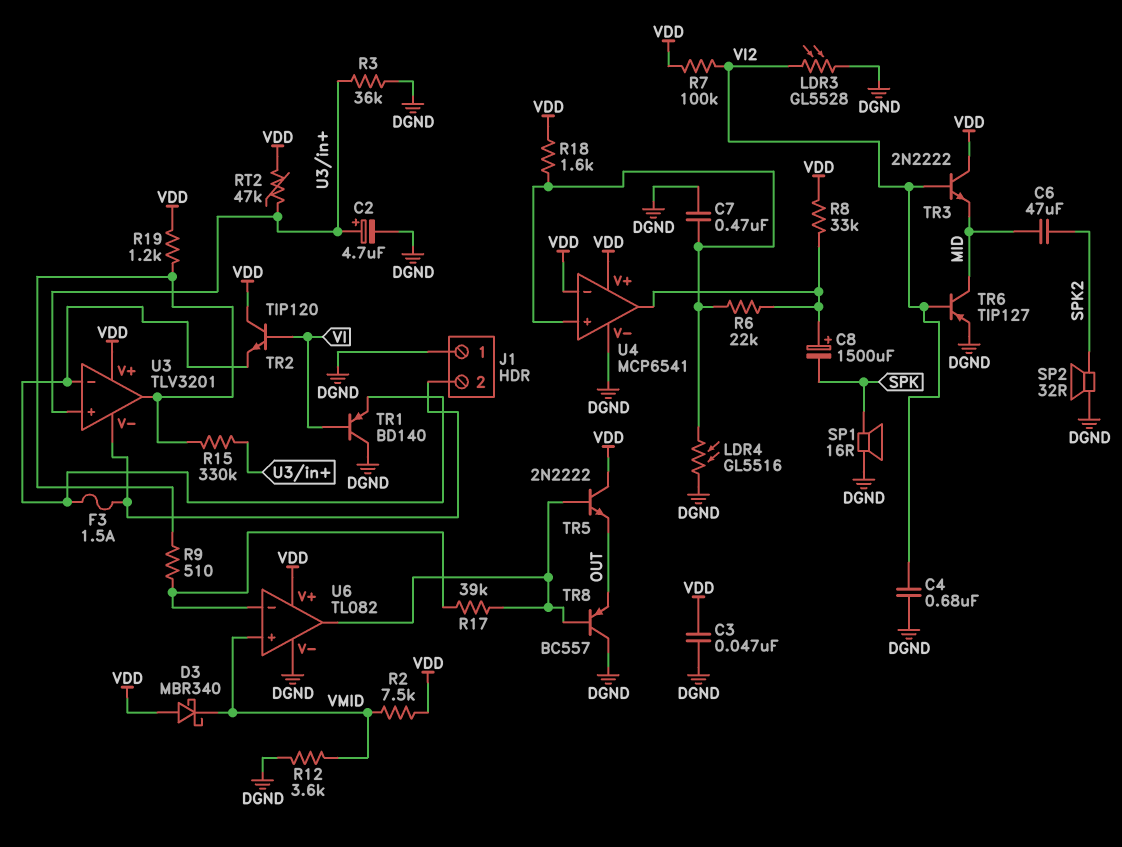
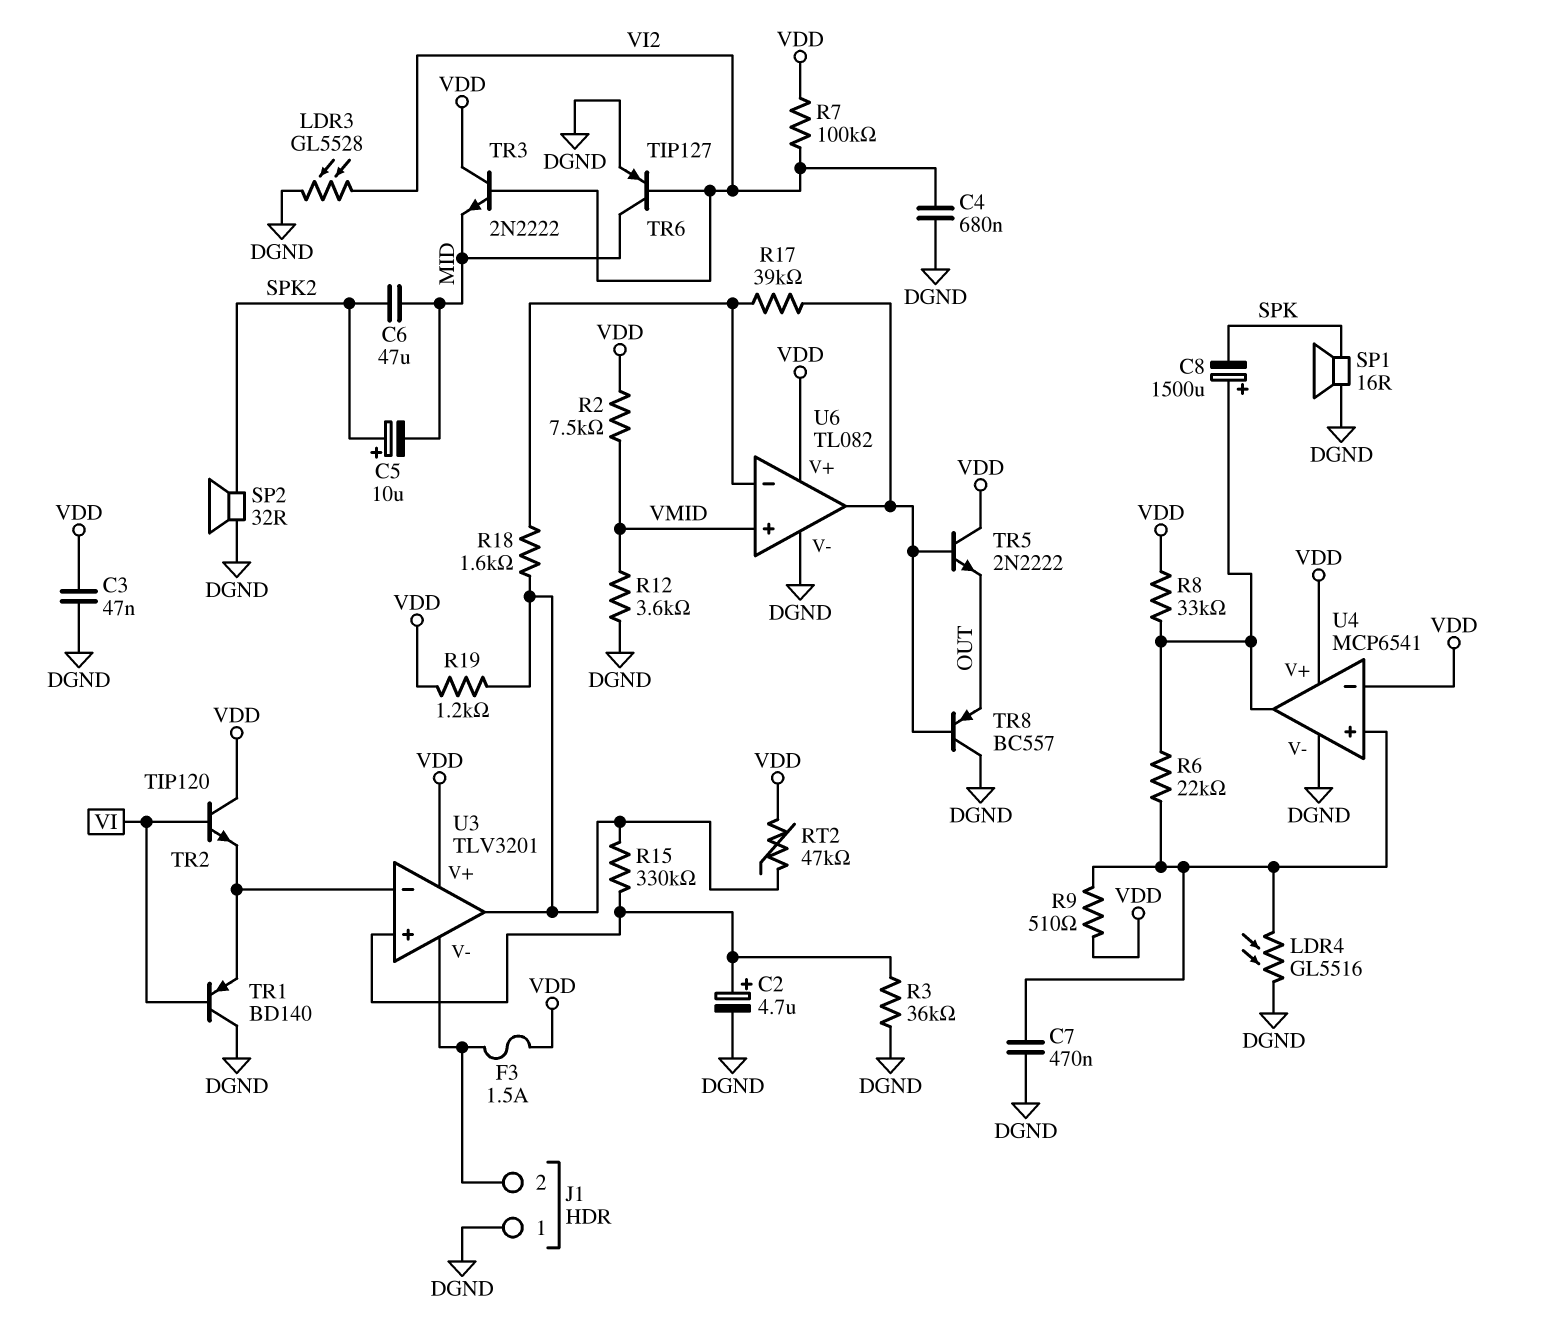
C5: none -> 10uF (plus SPK2, minus MID)
D3: schottky MBR340 (A VDD, K VMID) -> none
F3: 1.5A (J1/2, U3/in-) -> 1.5A (J1/2, VDD)
R9: 510 (U3/out, U6/in-) -> 510 (U4/in+, VDD)
R18: 1.6k (U4/in+, VDD) -> 1.6k (U3/out, U6/in-)
RT2: 47k (U3/in+, VDD) -> 47k (U3/out, VDD)

